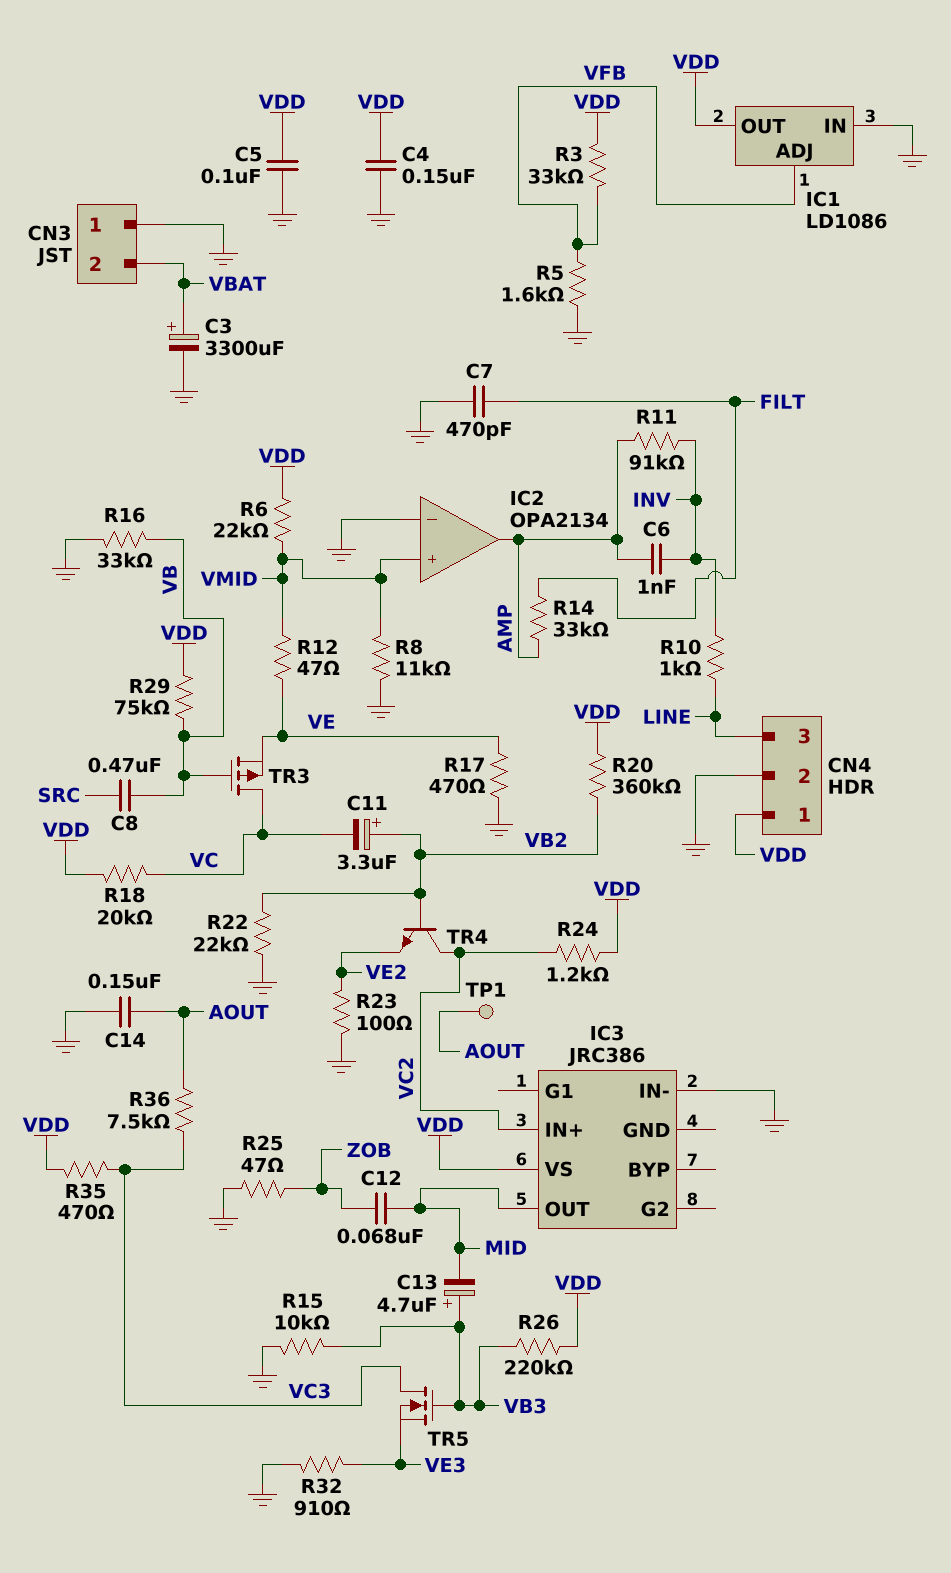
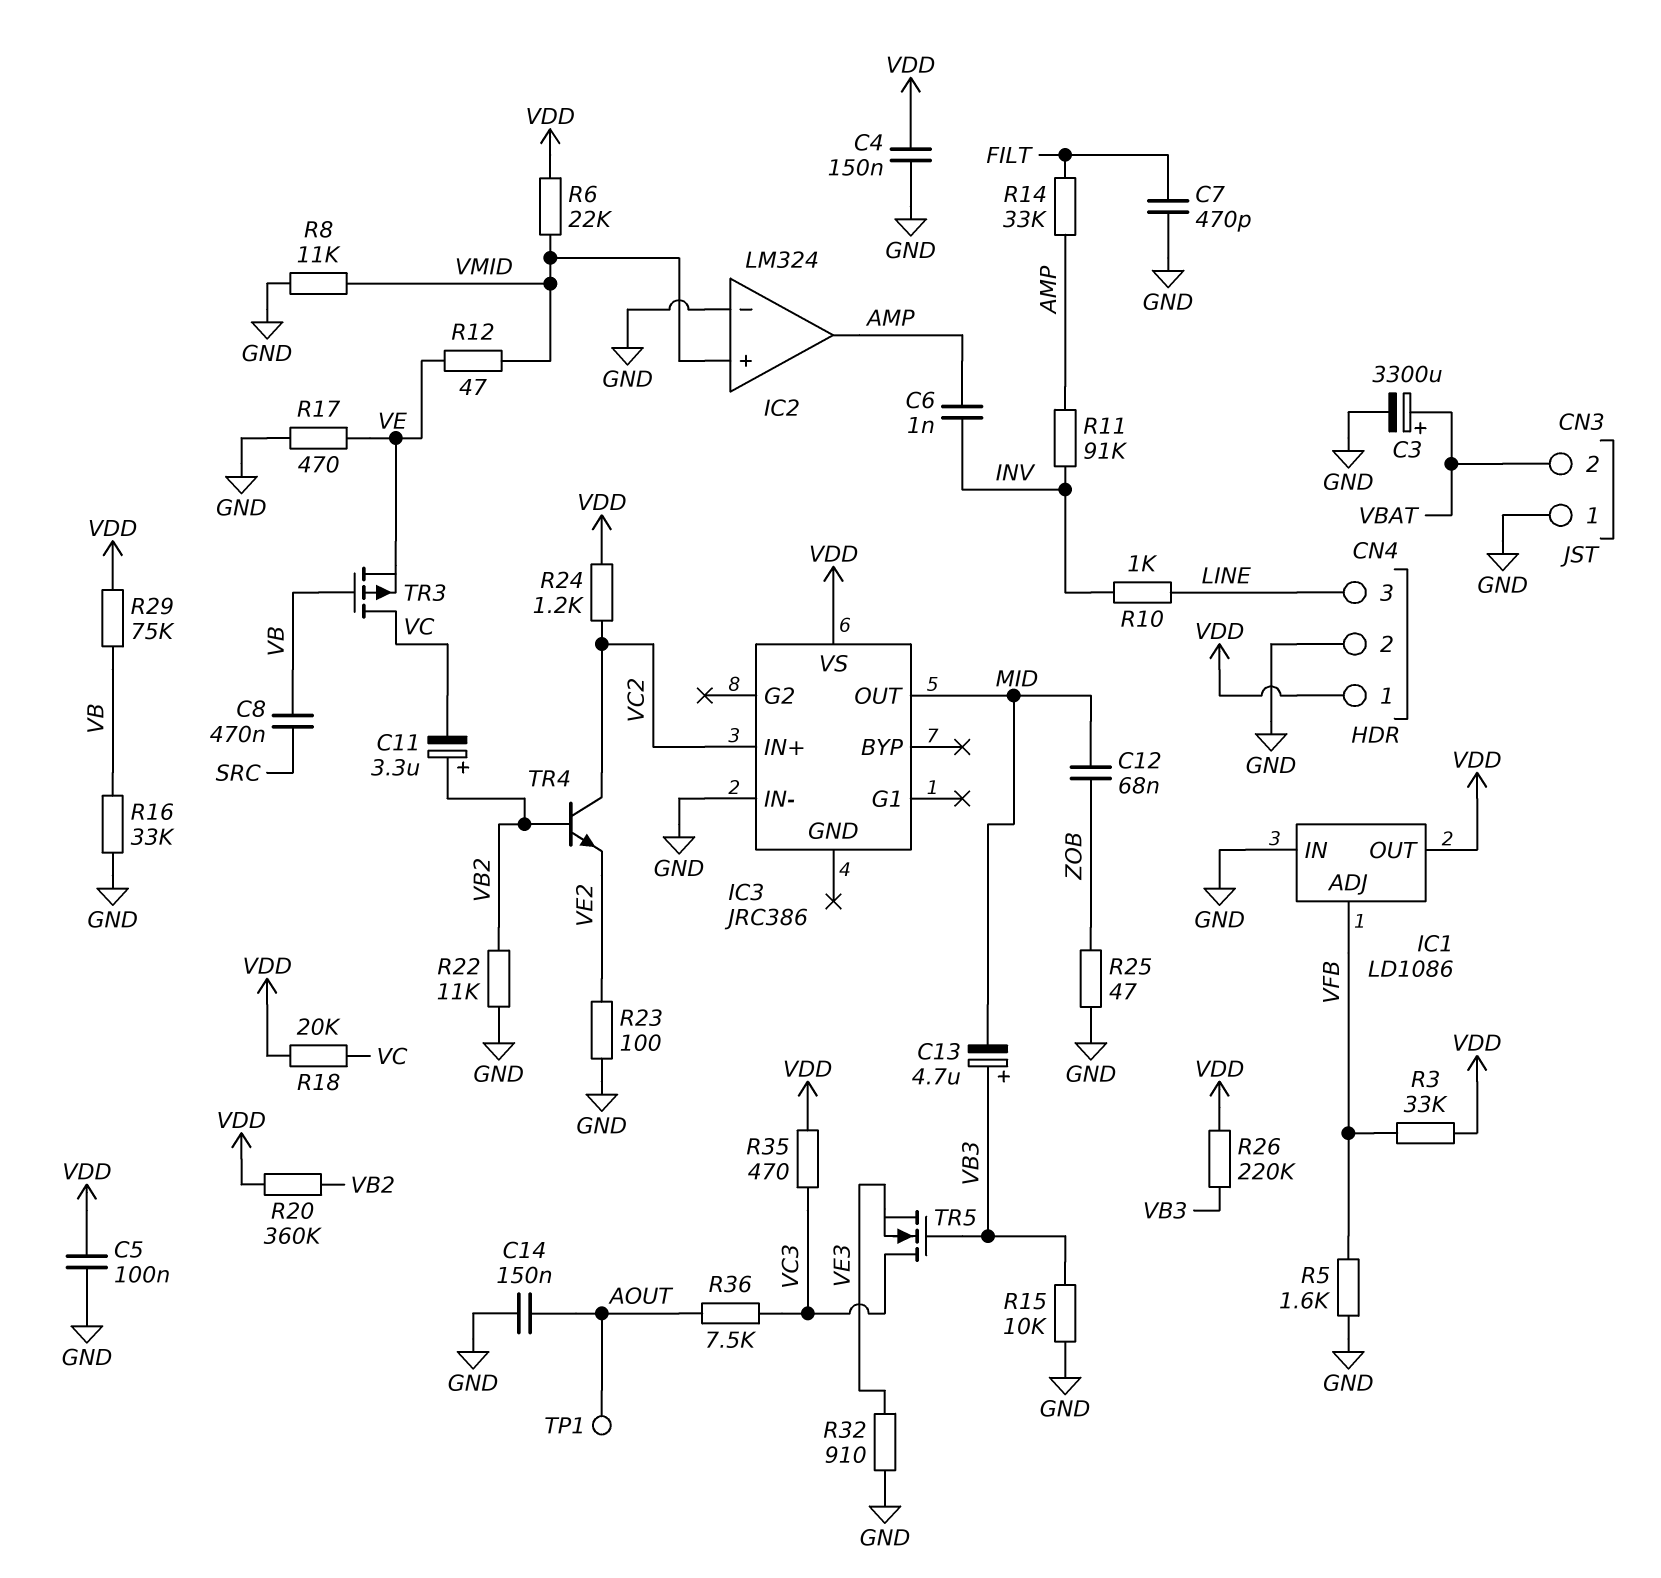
IC2: OPA2134 -> LM324
R22: 22k (GND, VB2) -> 11k (GND, VB2)

